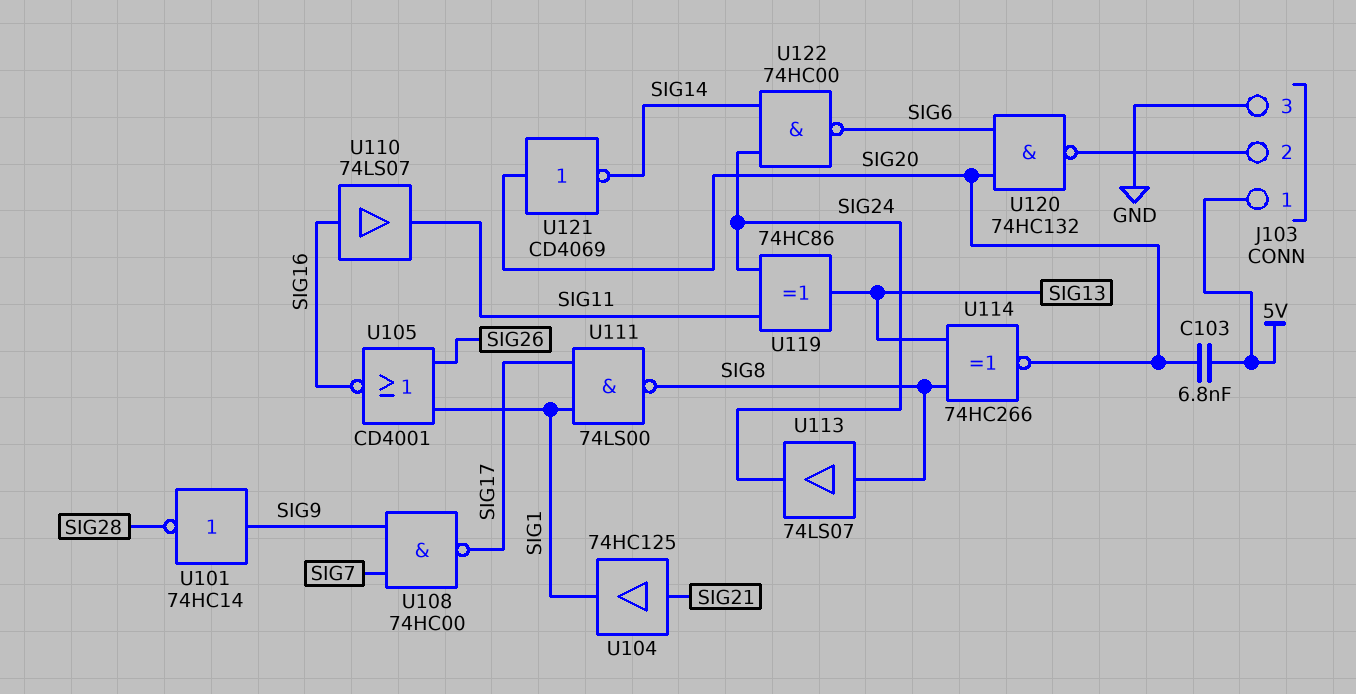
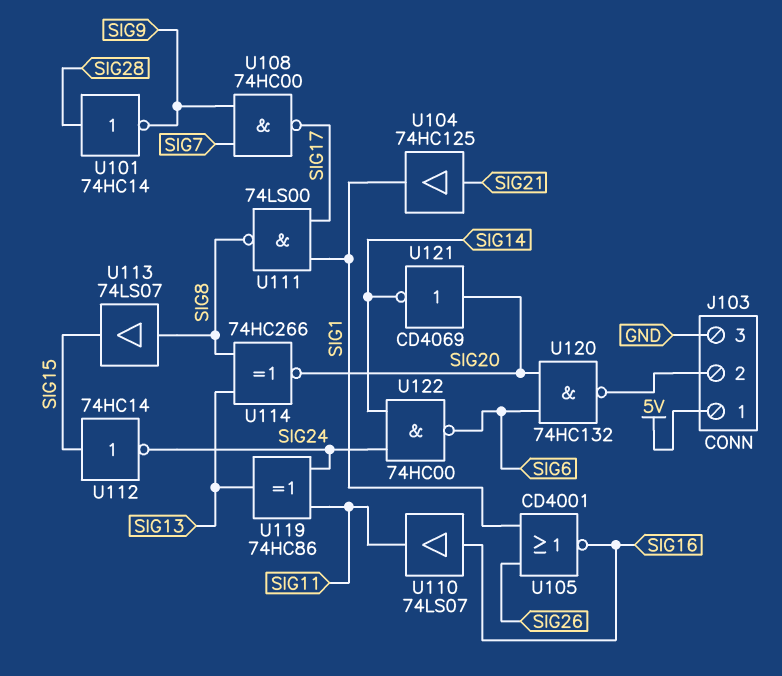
C103: 6.8nF (5V, SIG20) -> none
U101: NOT 74HC14 (in SIG9, out SIG28) -> NOT 74HC14 (in SIG28, out SIG9)
U112: none -> NOT 74HC14 (in SIG15, out SIG24)
U113: buffer 74LS07 (in SIG8, out SIG24) -> buffer 74LS07 (in SIG8, out SIG15)

